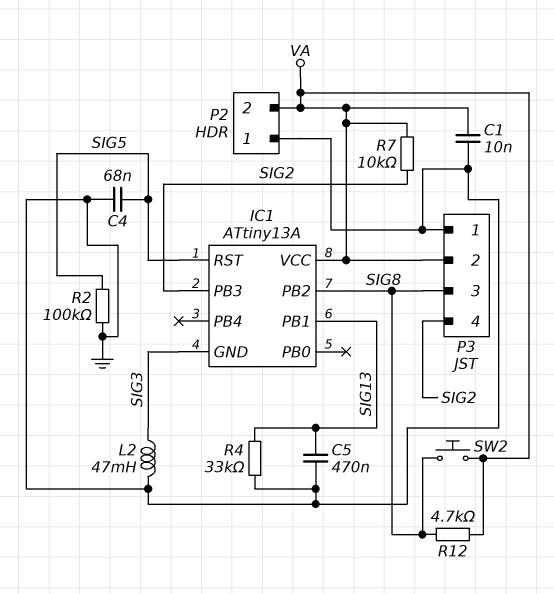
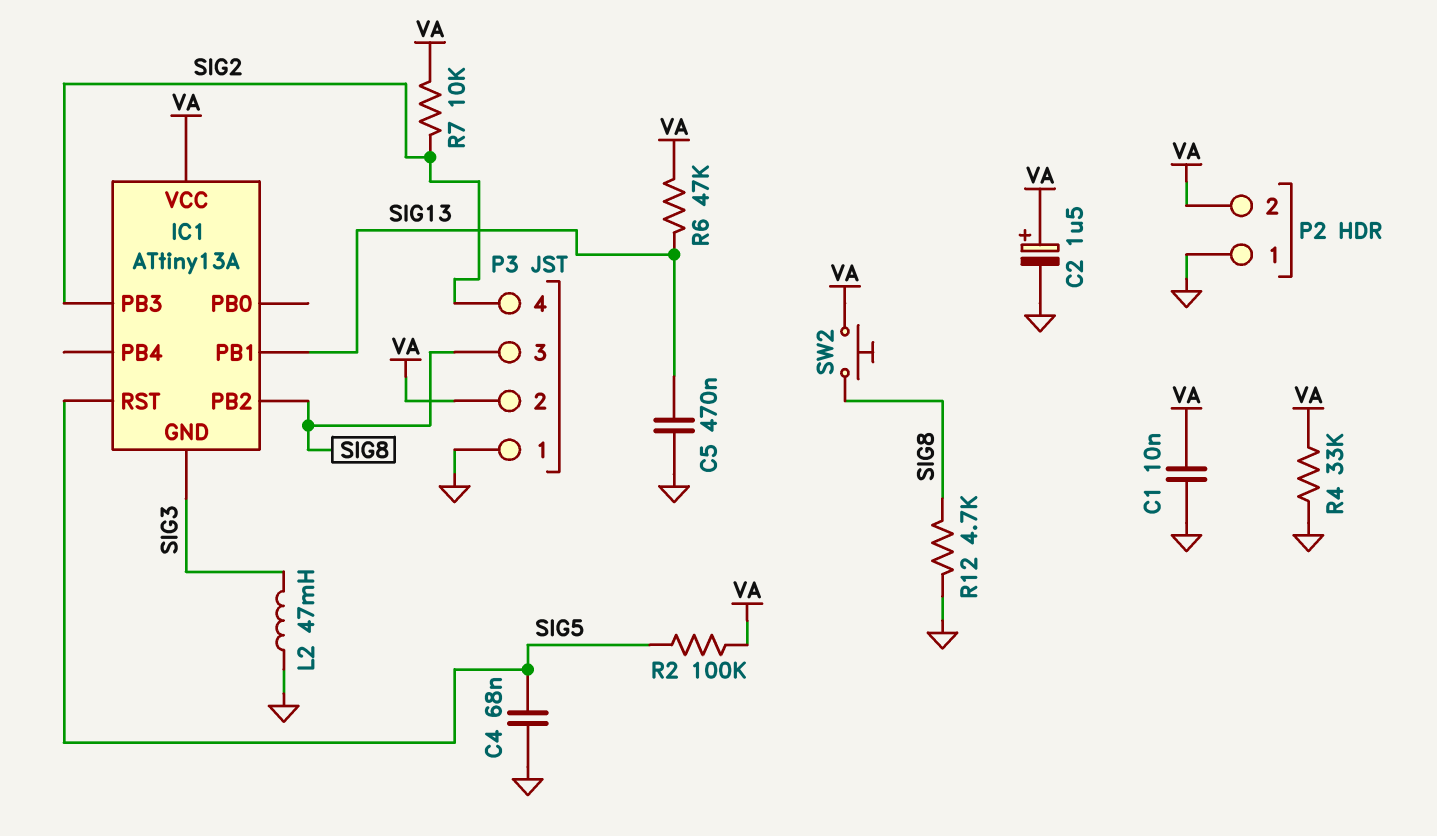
C2: none -> 1.5uF (plus VA, minus GND)
R2: 100k (GND, SIG5) -> 100k (SIG5, VA)
R4: 33k (GND, SIG13) -> 33k (GND, VA)
R6: none -> 47k (SIG13, VA)
R12: 4.7k (SIG8, VA) -> 4.7k (GND, SIG8)

